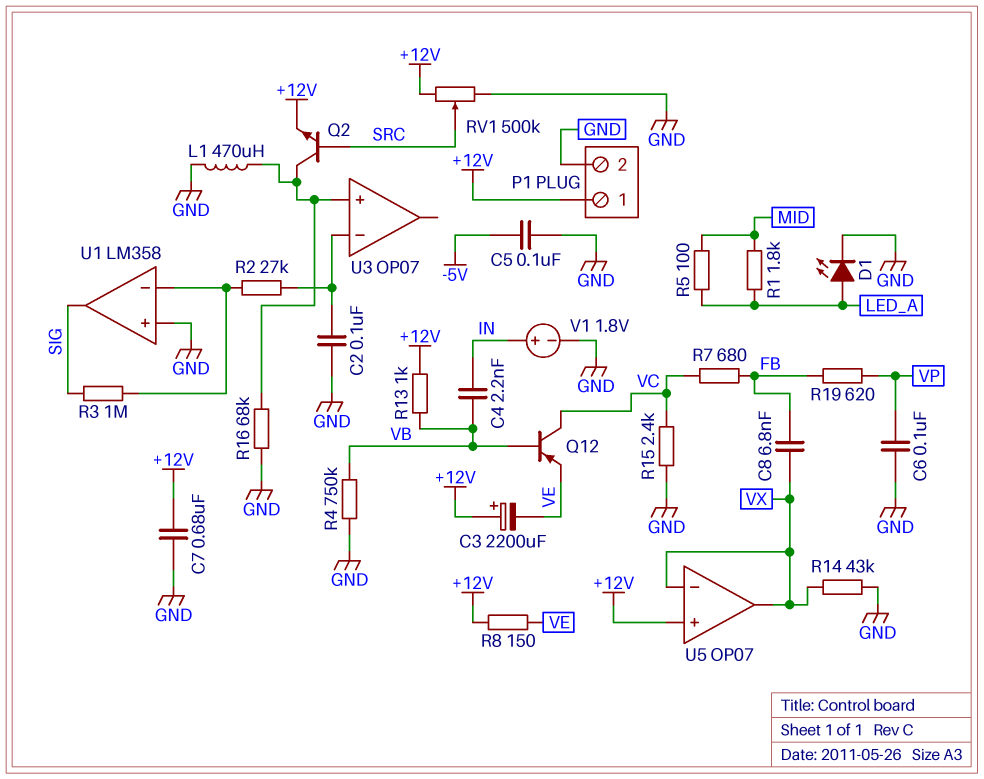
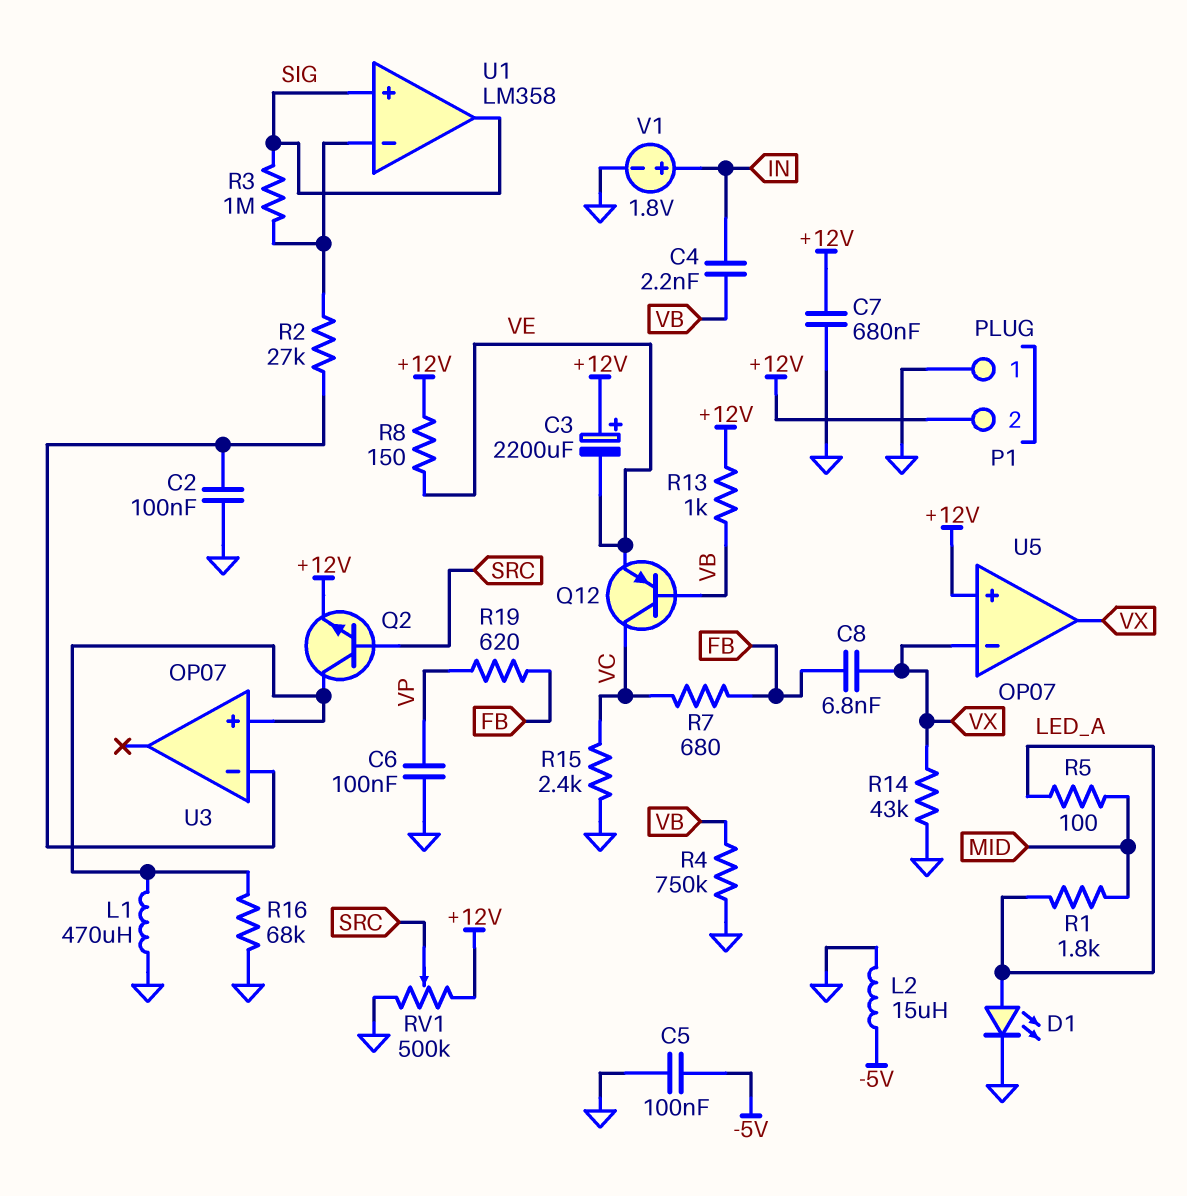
L2: none -> 15uH (-5V, GND)
P1 pin 1: +12V -> GND
P1 pin 2: GND -> +12V
U1 pin in+: GND -> SIG

